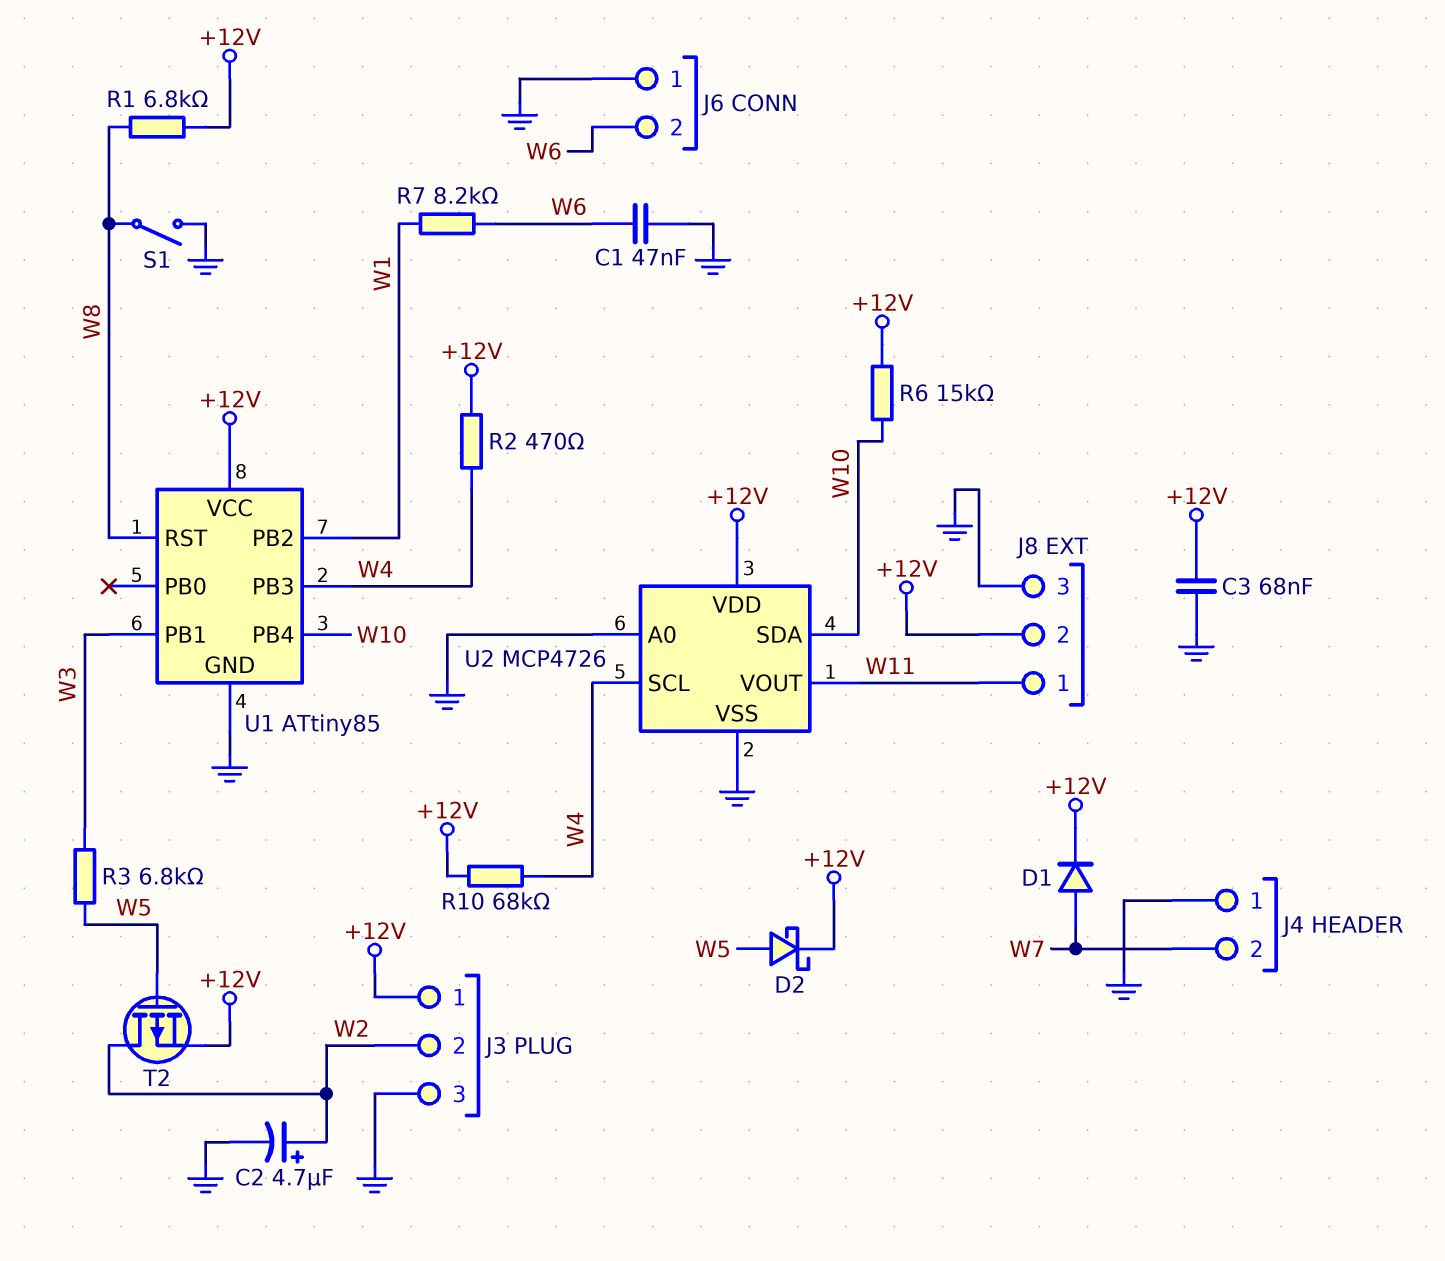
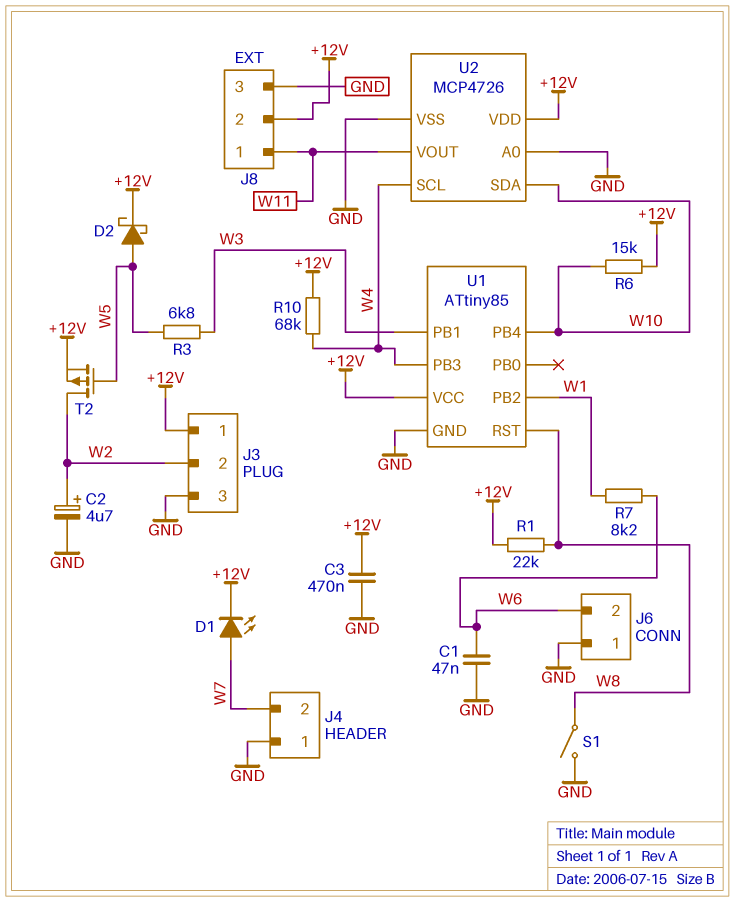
C3: 68nF (+12V, GND) -> 470nF (+12V, GND)
D1: diode (A W7, K +12V) -> LED (A W7, K +12V)
R1: 6.8k (+12V, W8) -> 22k (+12V, W8)
R2: 470 (+12V, W4) -> none

